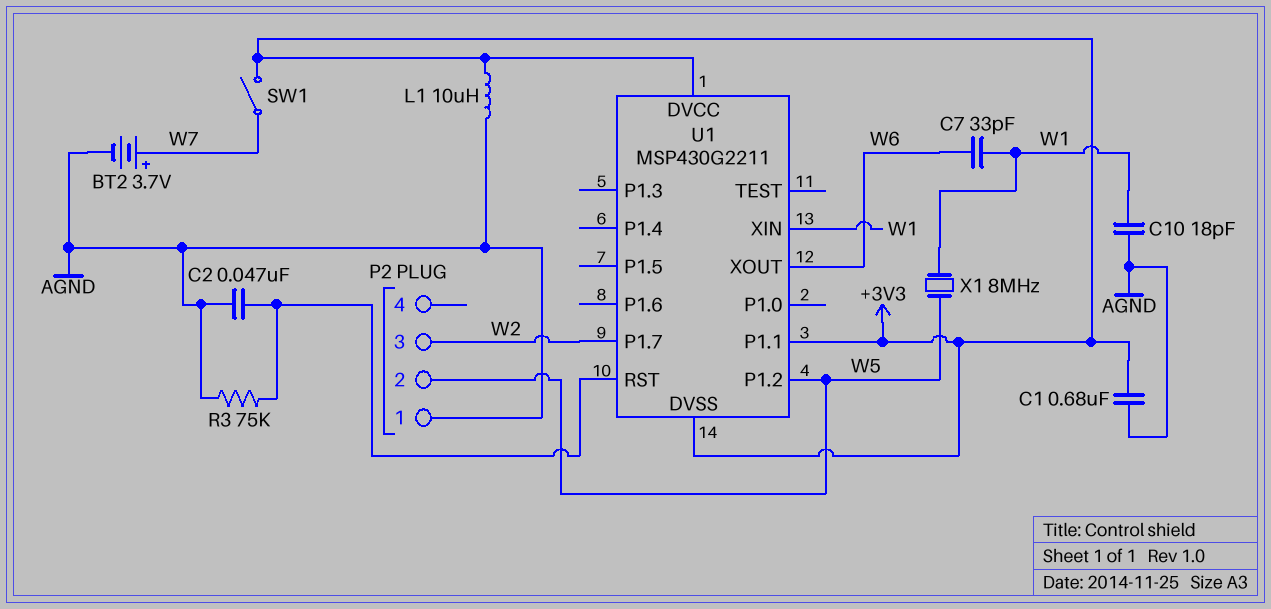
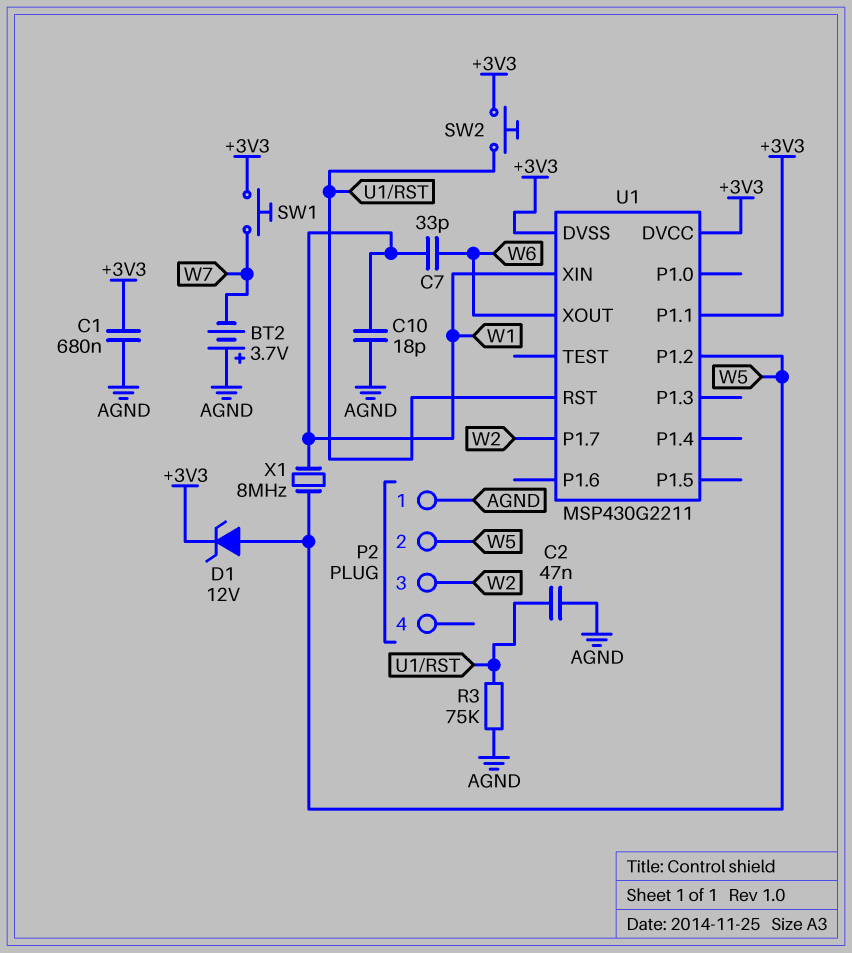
BT2: 3.7V (plus W7, minus AGND) -> 3.7V (plus AGND, minus W7)
D1: none -> zener 12V (A W5, K +3V3)
L1: 10uH (+3V3, AGND) -> none
SW1: switch (+3V3, W7) -> button (+3V3, W7)
SW2: none -> button (+3V3, U1/RST)

